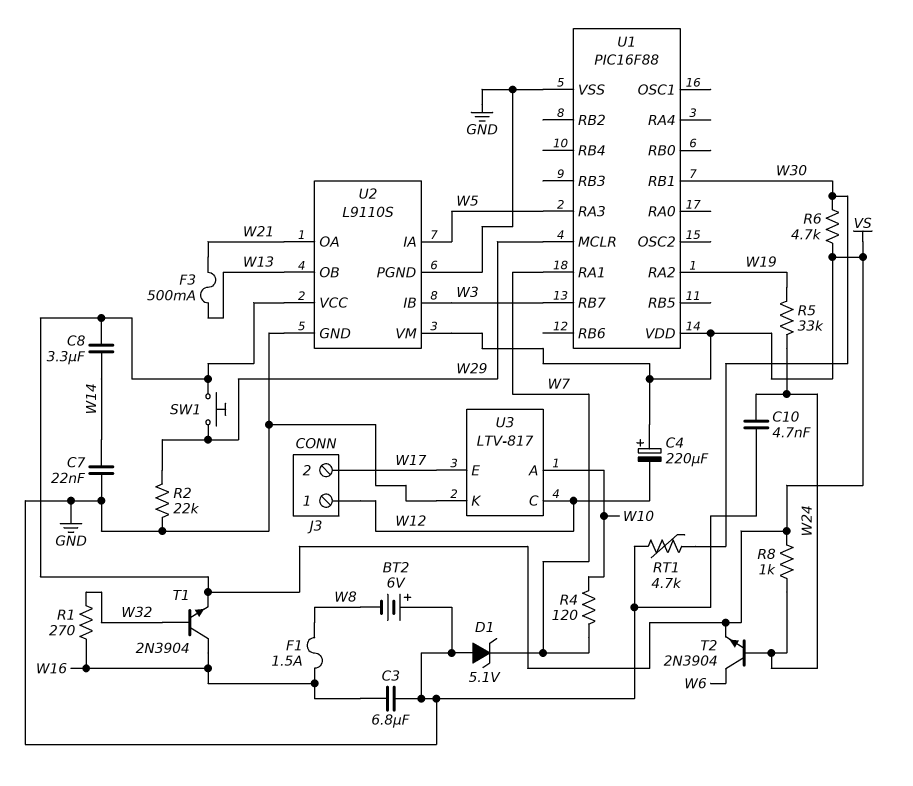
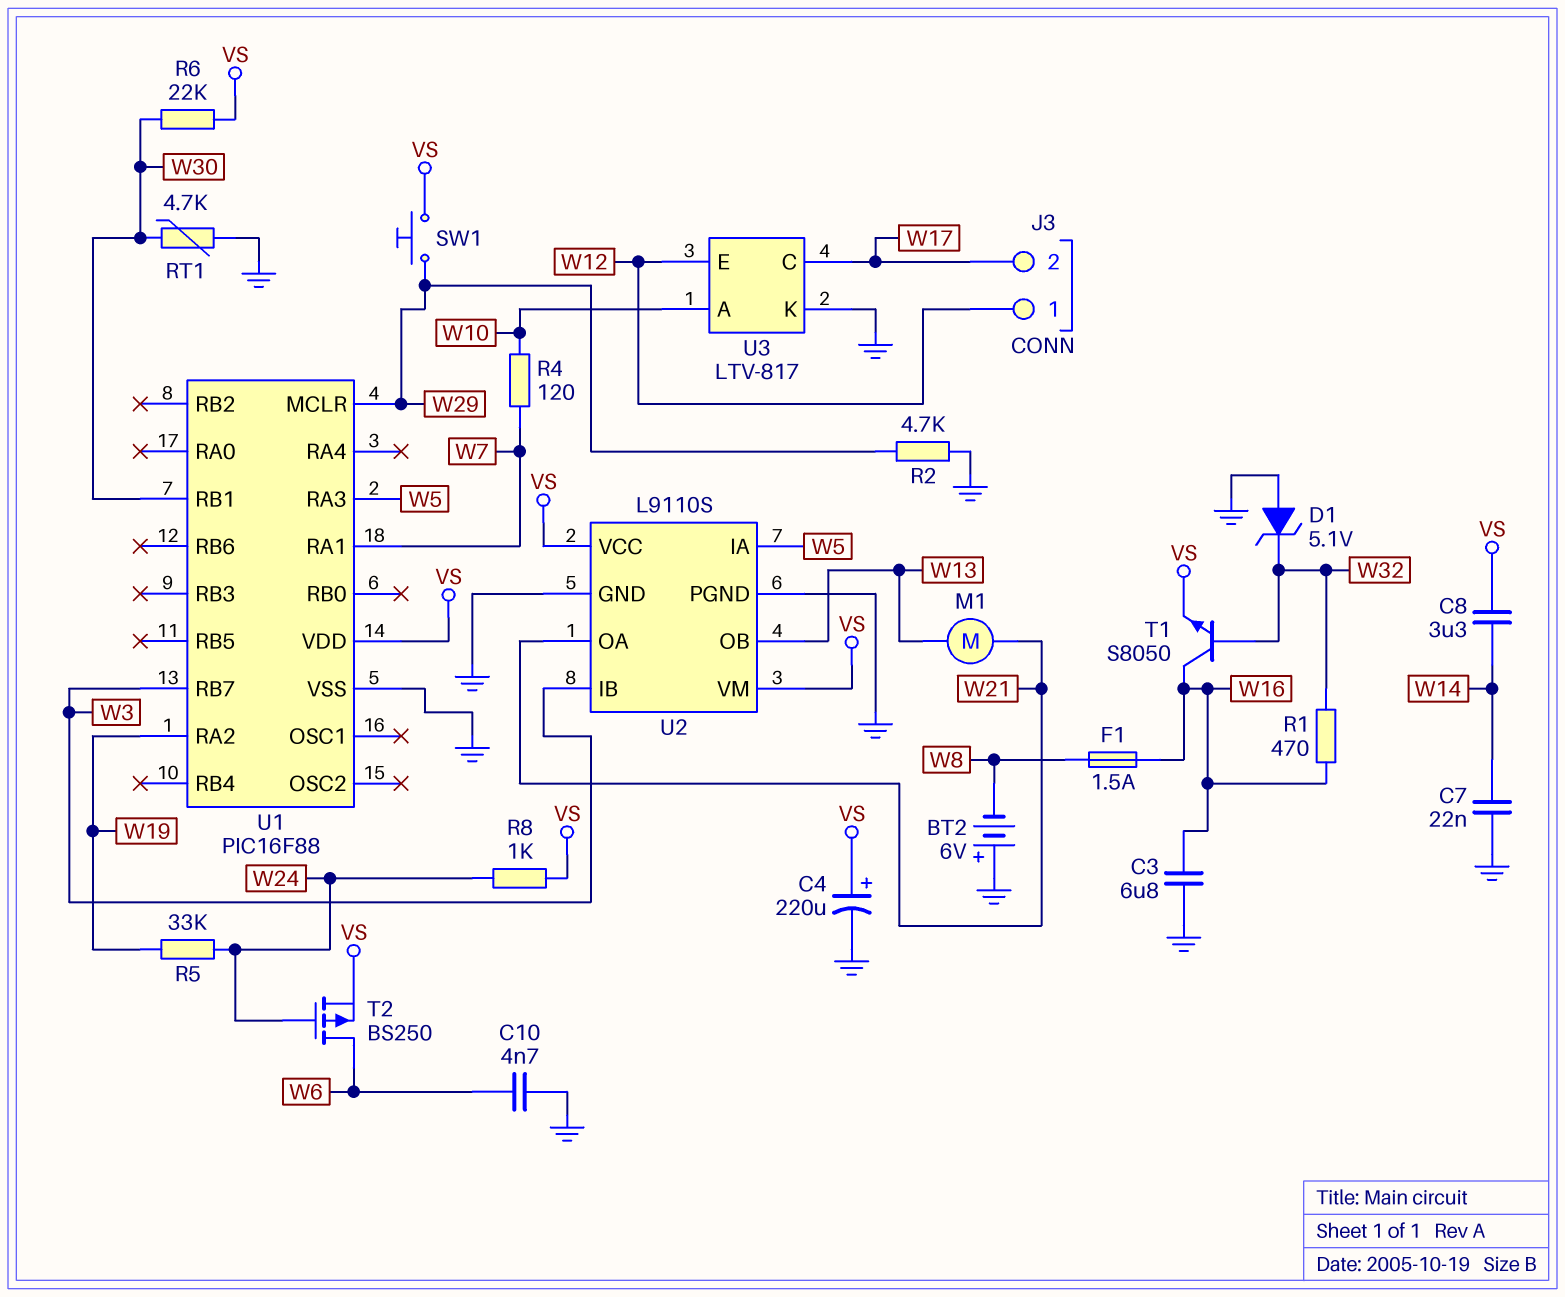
C4: 220uF (plus VS, minus W12) -> 220uF (plus VS, minus GND)
C10: 4.7nF (GND, W24) -> 4.7nF (GND, W6)
D1: zener 5.1V (A GND, K W7) -> zener 5.1V (A GND, K W32)
F3: 500mA (W13, W21) -> none
M1: none -> motor (W13, W21)
R1: 270 (W16, W32) -> 470 (W16, W32)
R2: 22k (GND, W29) -> 4.7k (GND, W29)
R6: 4.7k (VS, W30) -> 22k (VS, W30)
T1: NPN 2N3904 (B W32, C W16, E VS) -> NPN S8050 (B W32, C W16, E VS)
T2: NPN 2N3904 (B W24, C W6, E VS) -> PMOS BS250 (G W24, D W6, S VS)
U3 pin C: W12 -> W17
U3 pin E: W17 -> W12

